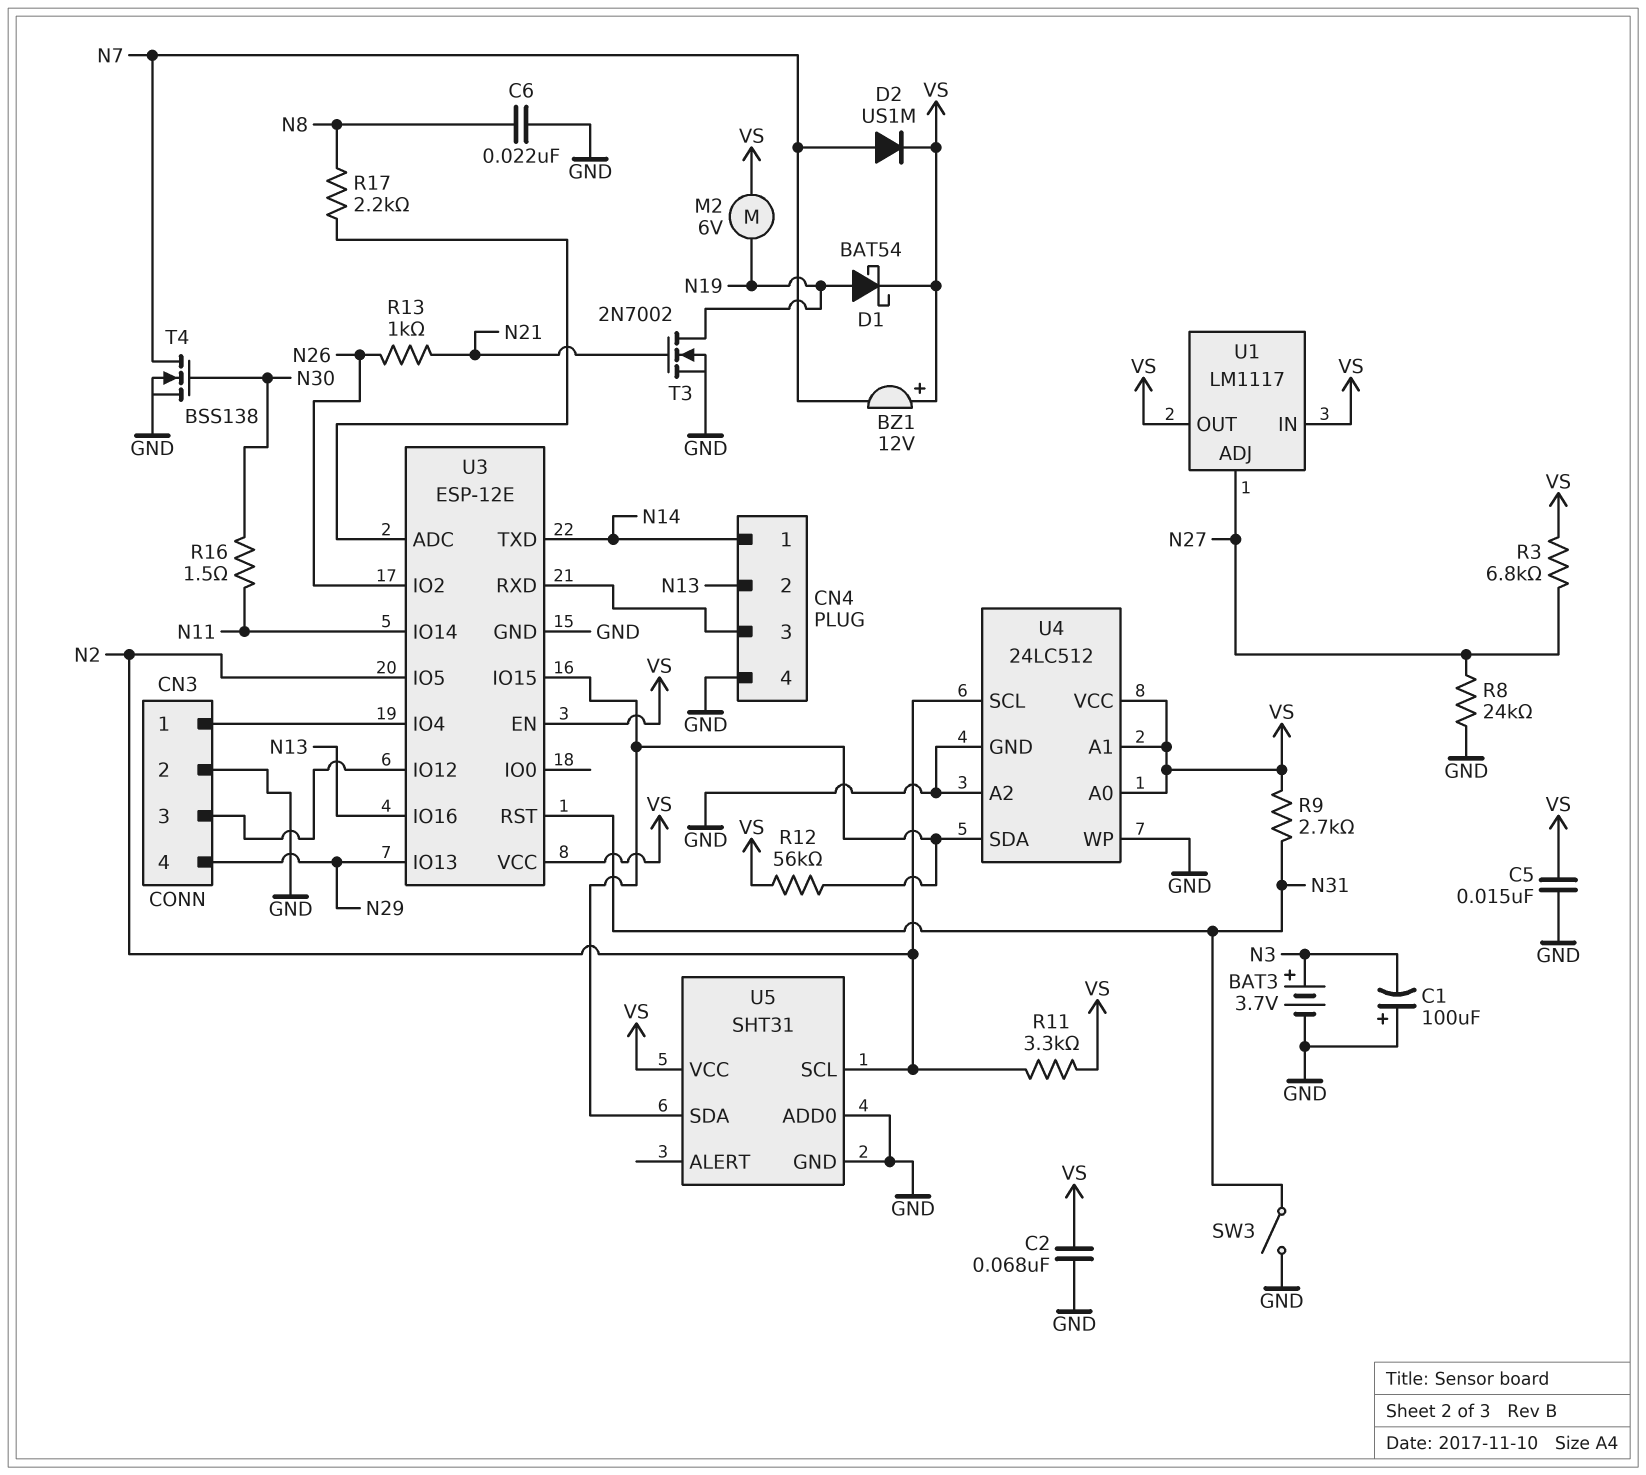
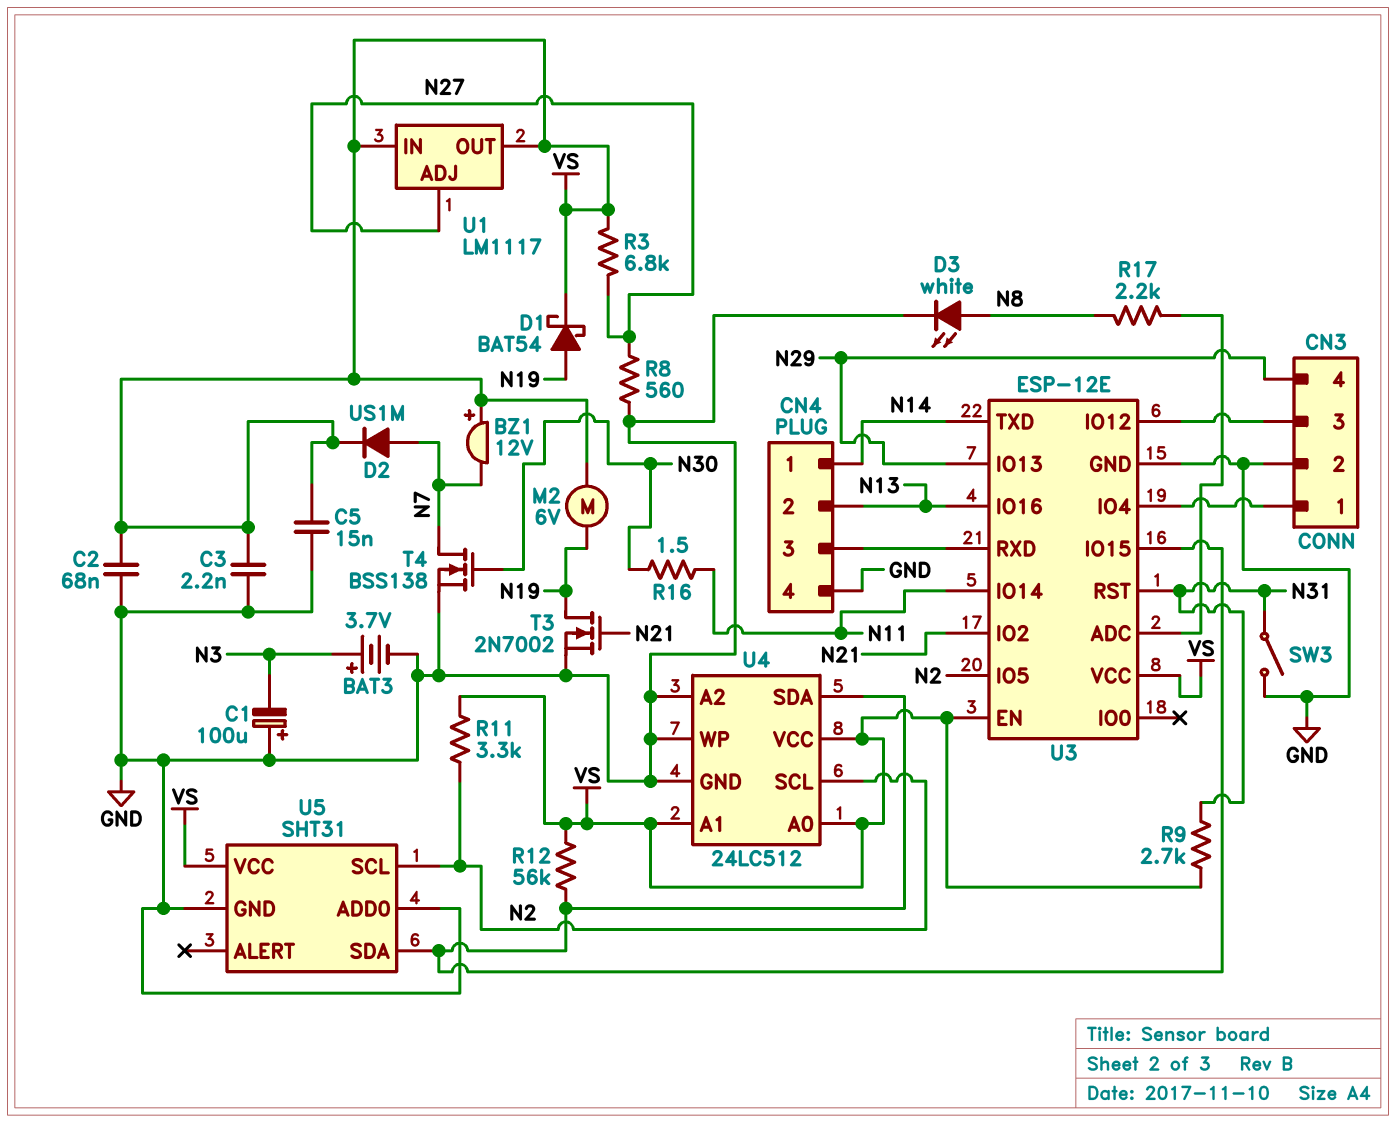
C3: none -> 2.2nF (GND, VS)
C6: 22nF (GND, N8) -> none
D3: none -> LED white (A N8, K GND)
R8: 24k (GND, N27) -> 560 (GND, N27)
R13: 1k (N21, N26) -> none
U3 pin IO2: N26 -> N21

